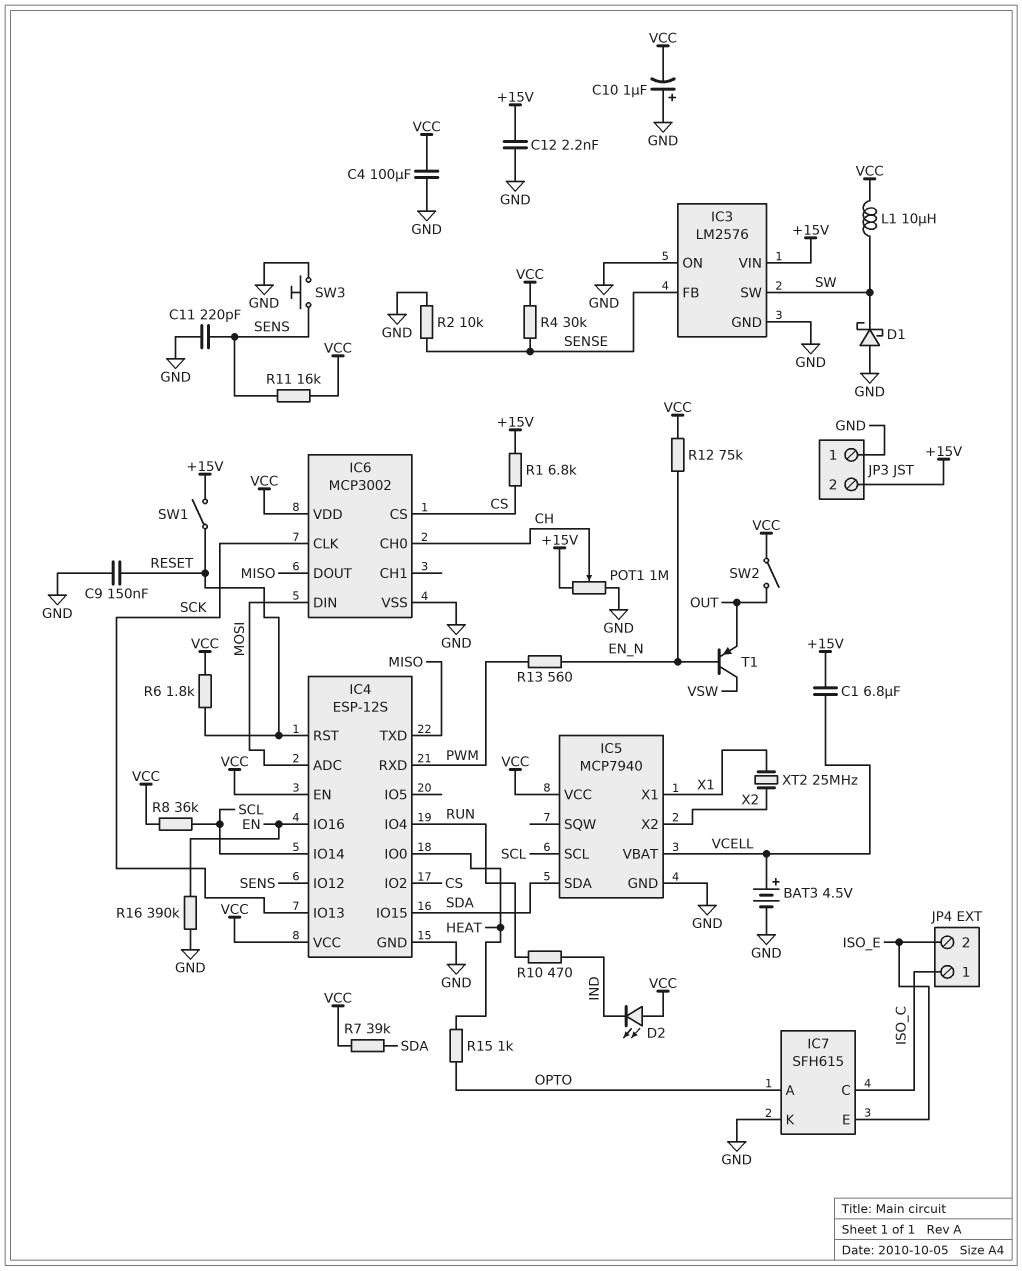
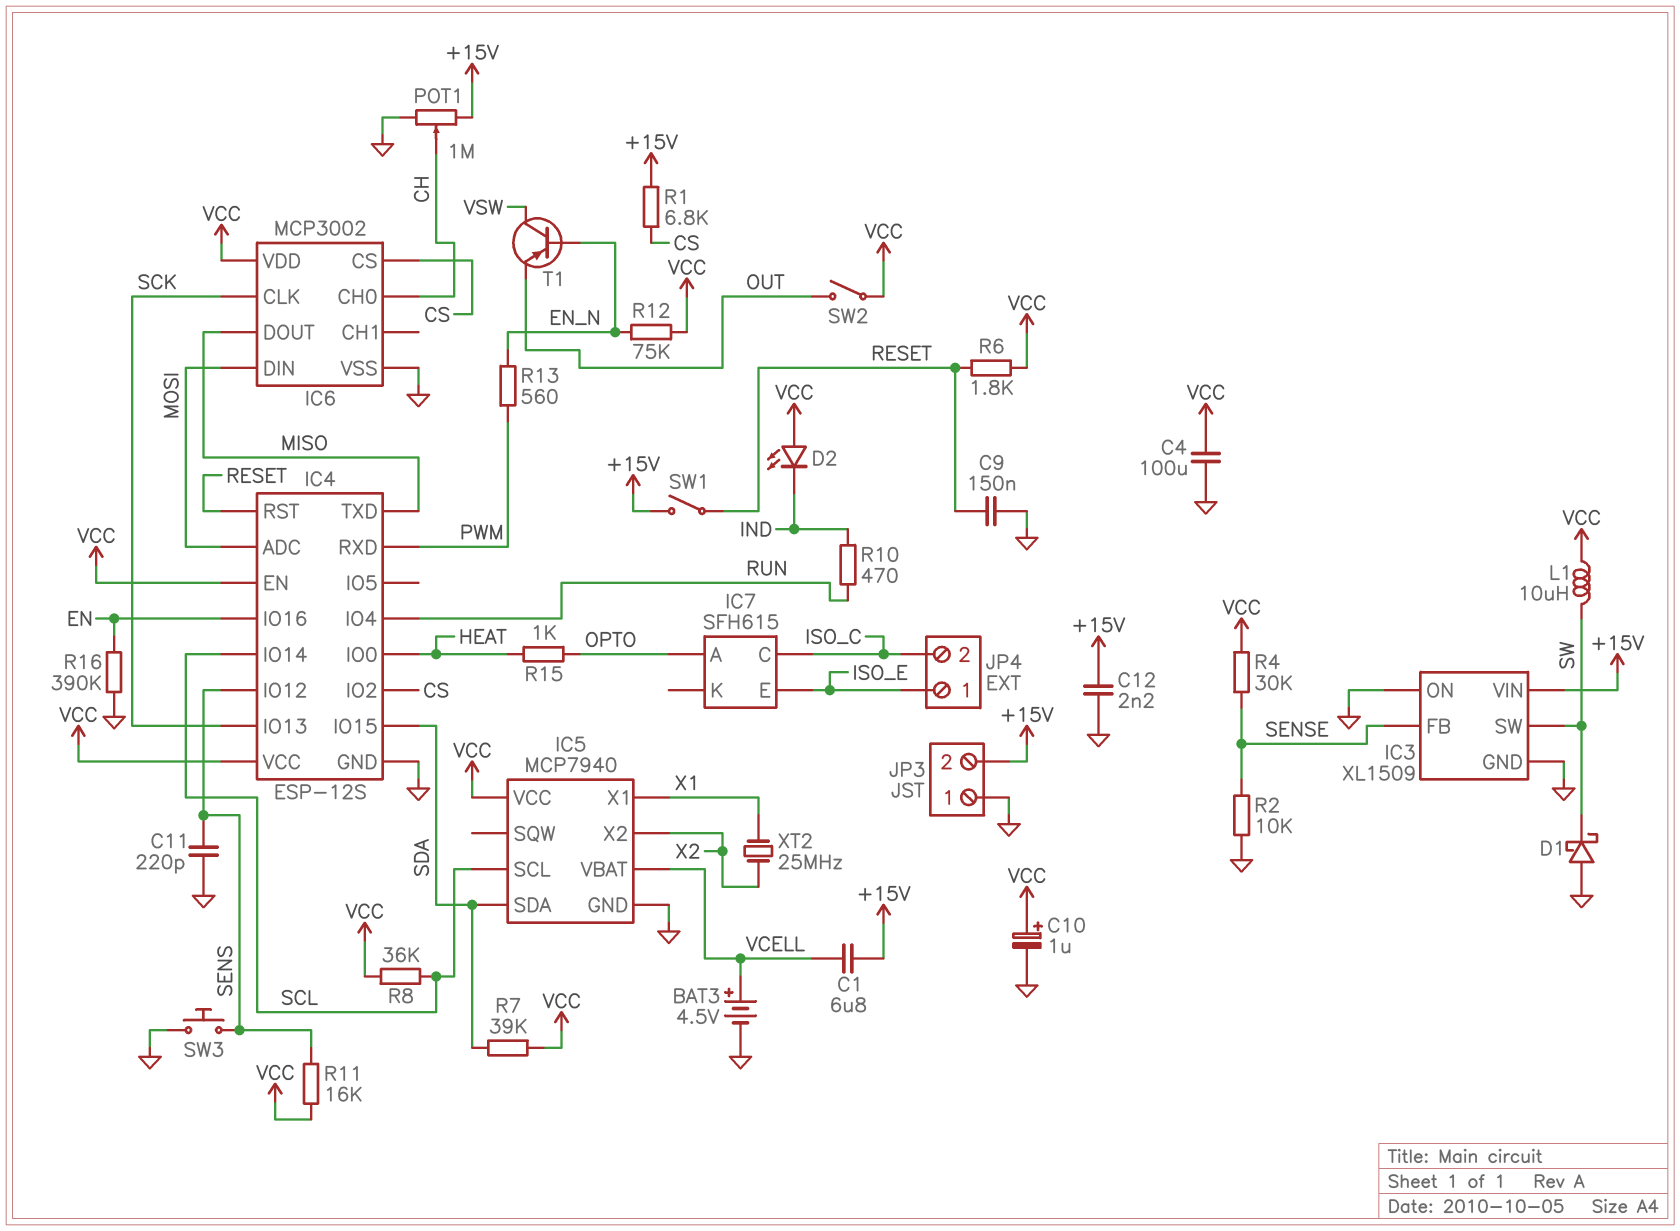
C10: 1uF (plus GND, minus VCC) -> 1uF (plus VCC, minus GND)
IC3: LM2576 -> XL1509
IC7 pin K: GND -> none
JP4 pin 1: ISO_C -> ISO_E
JP4 pin 2: ISO_E -> ISO_C

